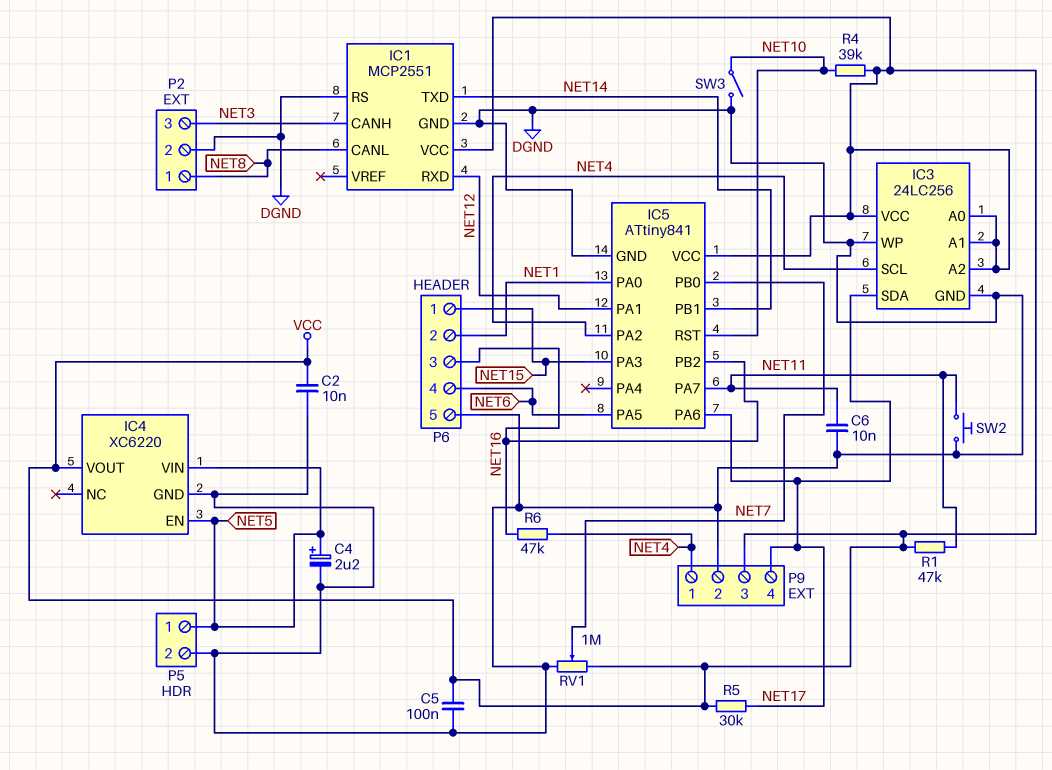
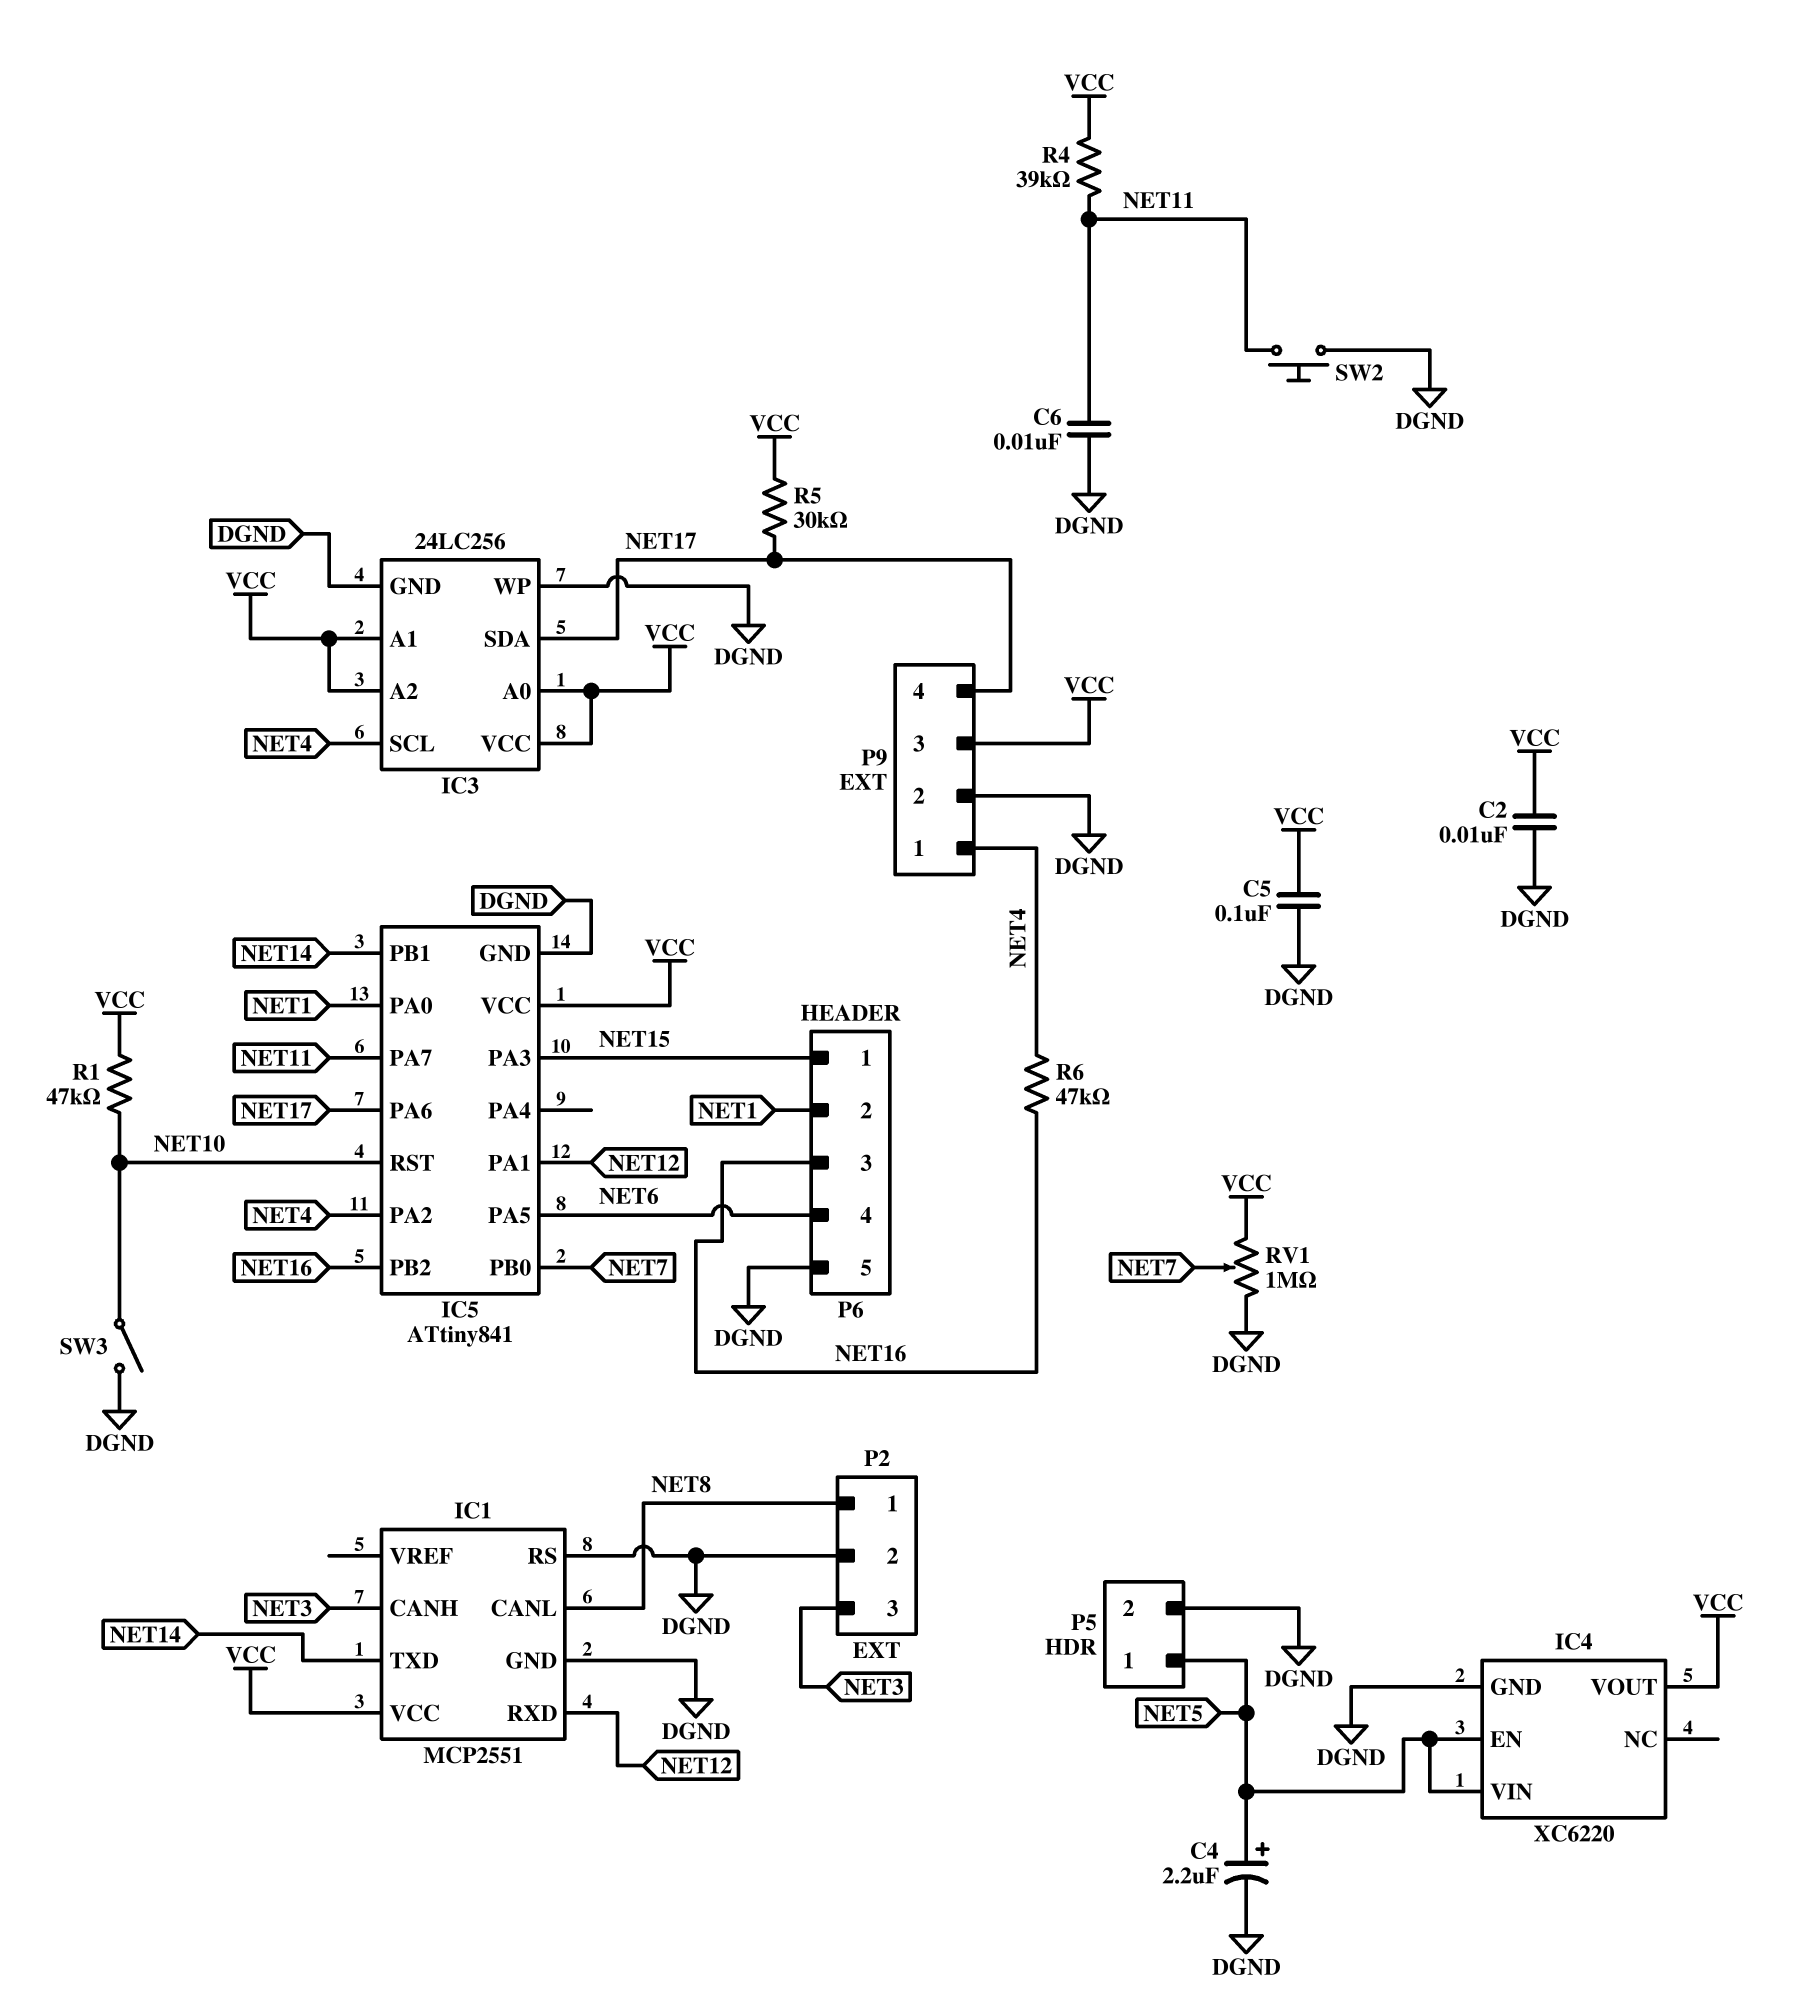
R1: 47k (NET11, VCC) -> 47k (NET10, VCC)
R4: 39k (NET10, VCC) -> 39k (NET11, VCC)

